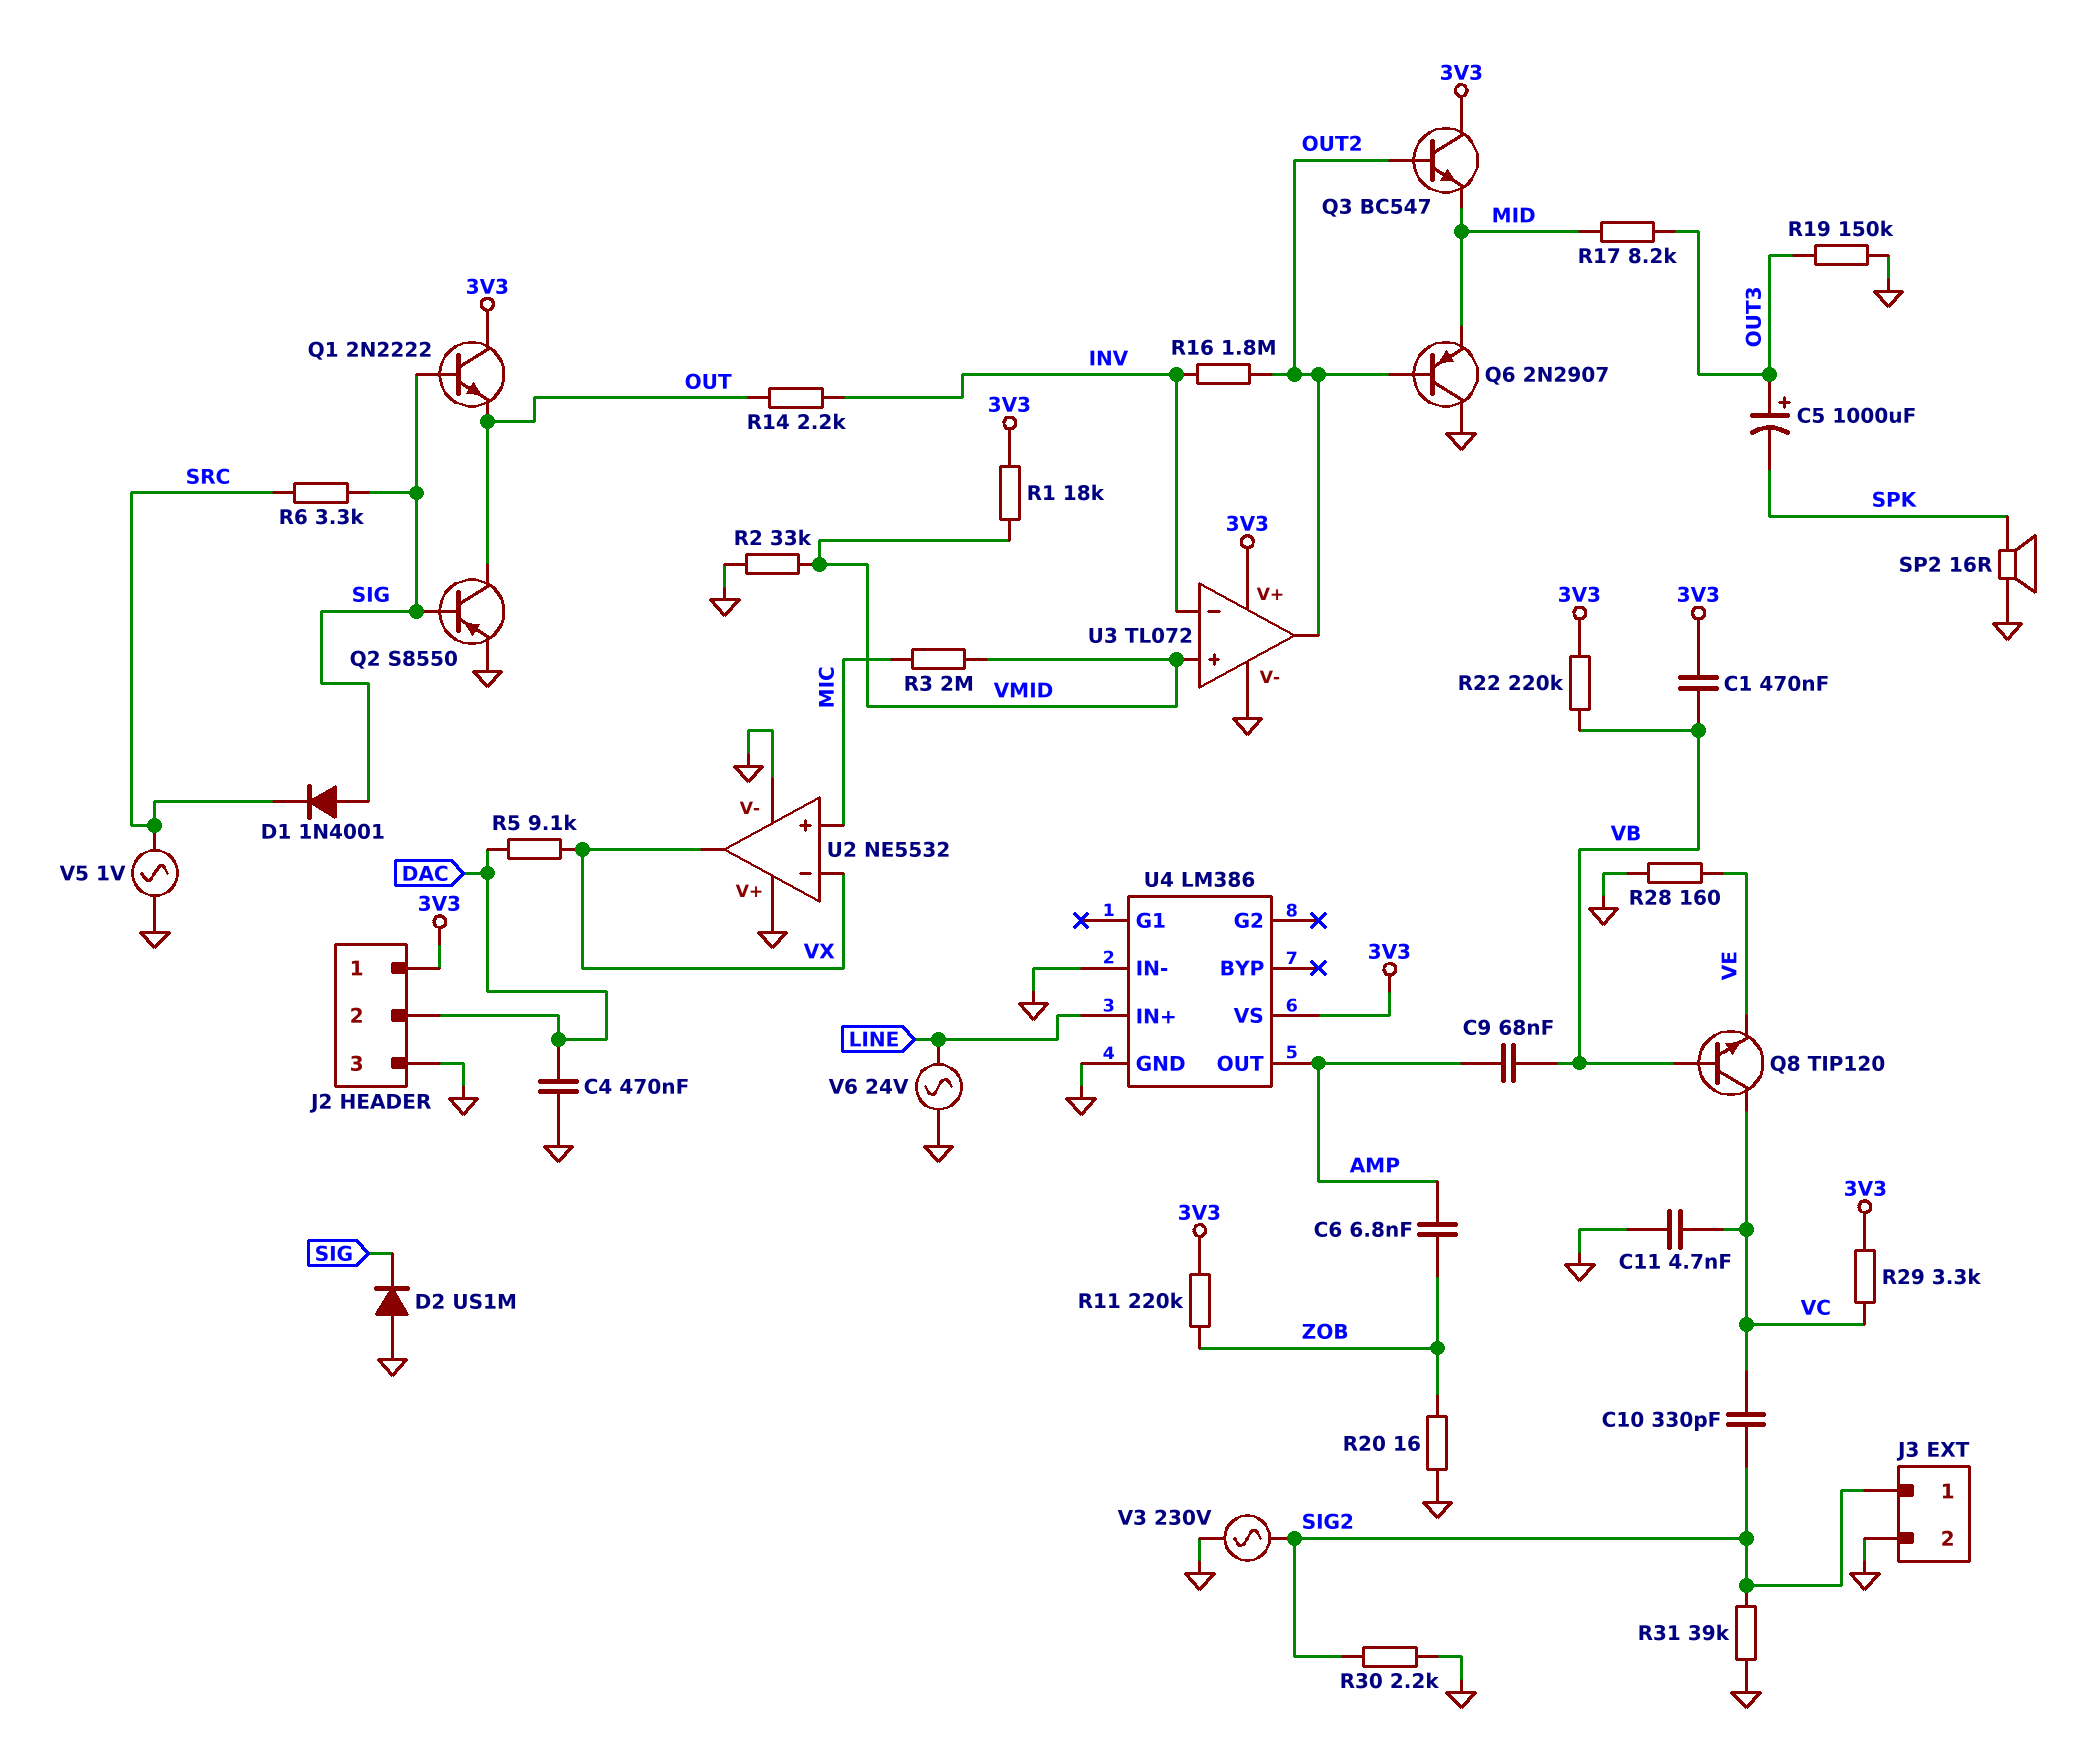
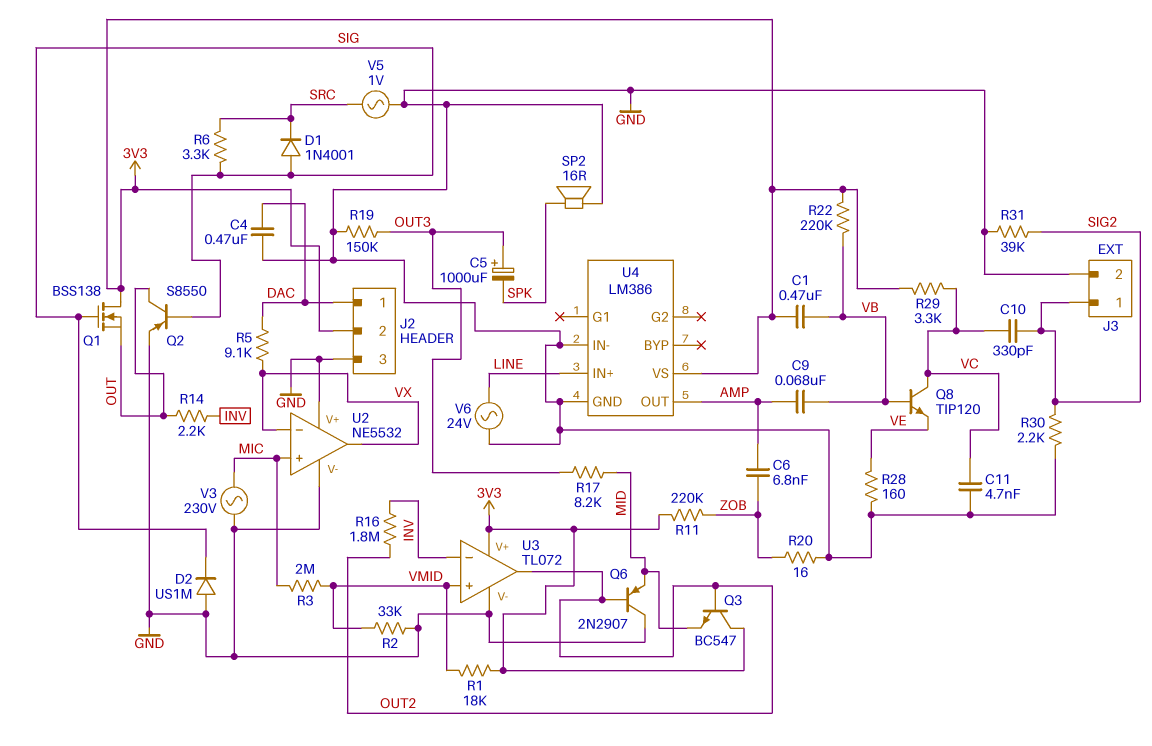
J2 pin 1: 3V3 -> DAC
J2 pin 2: DAC -> 3V3
Q1: NPN 2N2222 (B SIG, C 3V3, E OUT) -> NMOS BSS138 (G SIG, D 3V3, S OUT)
V3: AC 230V (GND, SIG2) -> AC 230V (GND, MIC)

